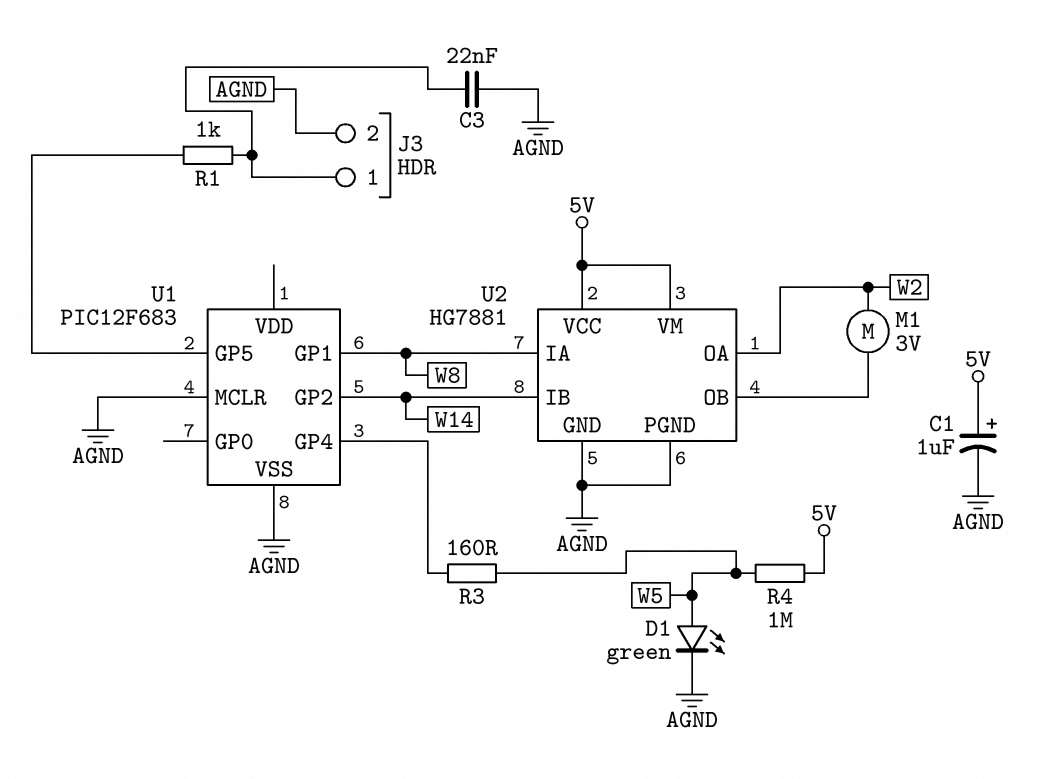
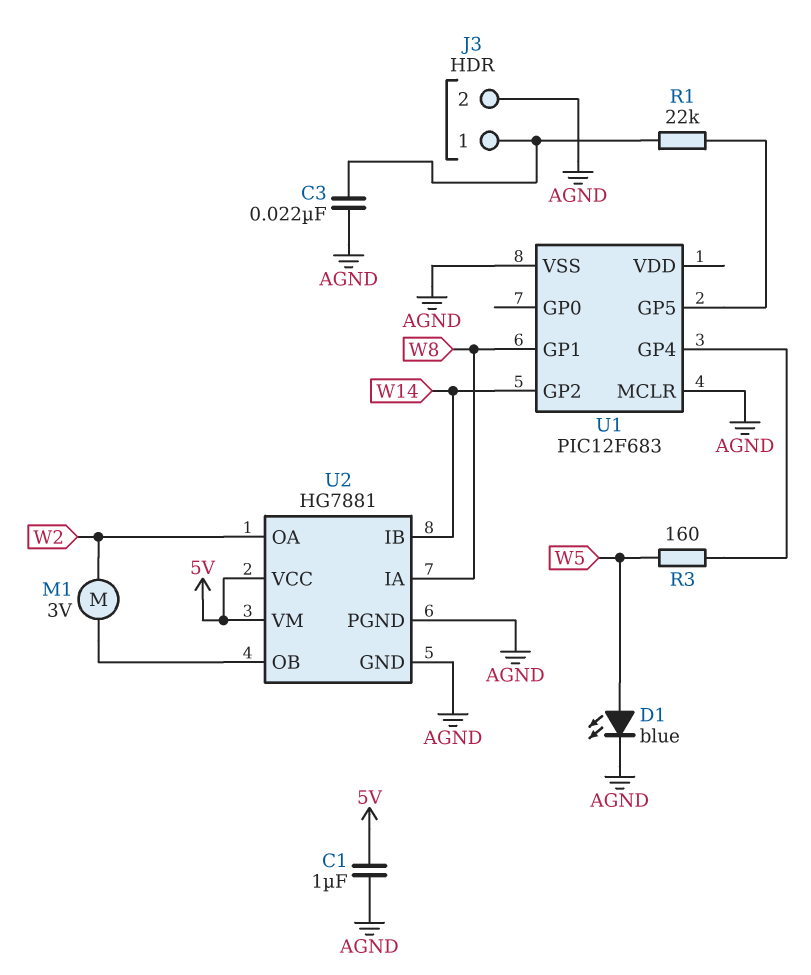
C1: 1uF (plus 5V, minus AGND) -> 1uF (5V, AGND)
D1: LED green (A W5, K AGND) -> LED blue (A W5, K AGND)
R1: 1k (J3/1, U1/GP5) -> 22k (J3/1, U1/GP5)
R4: 1M (5V, W5) -> none

